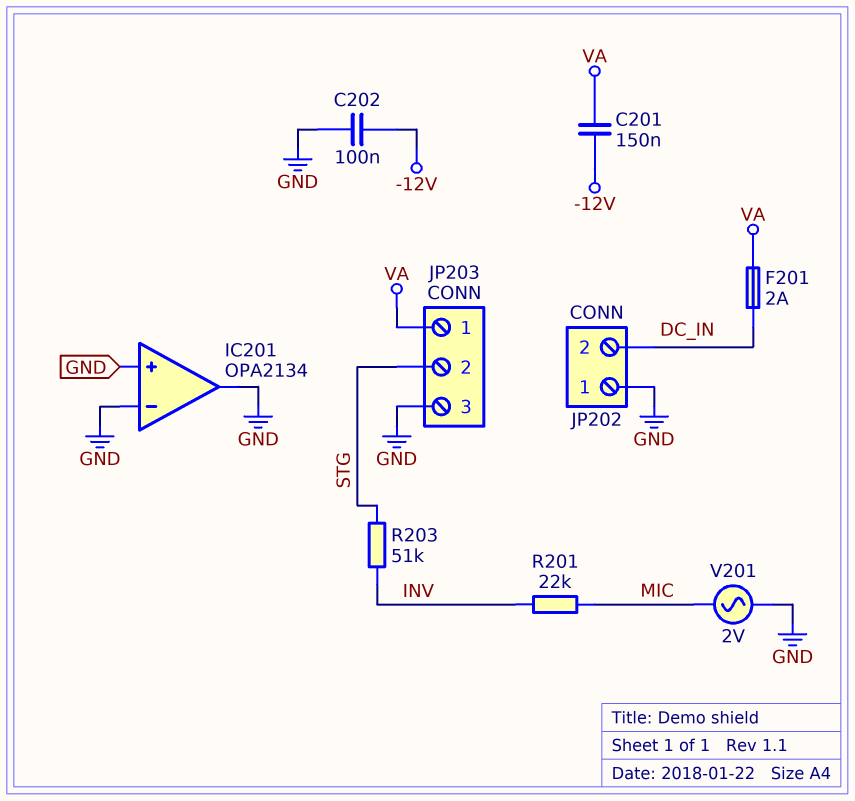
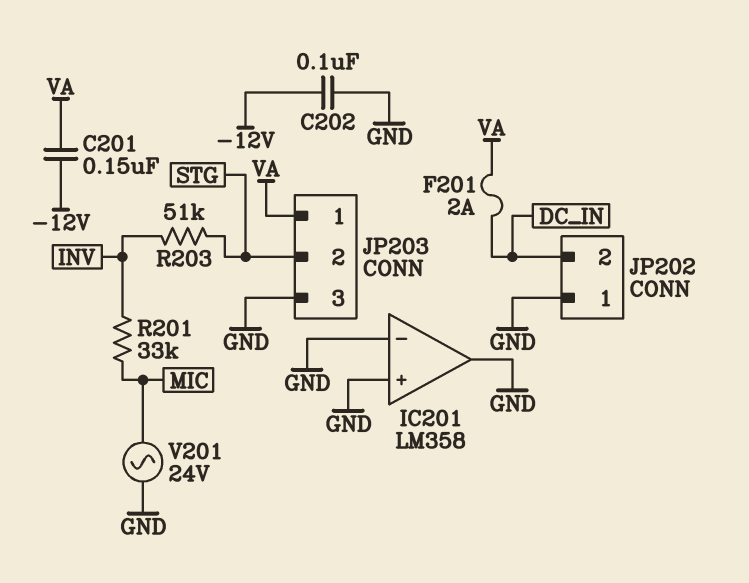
IC201: OPA2134 -> LM358
R201: 22k (INV, MIC) -> 33k (INV, MIC)
V201: AC 2V (GND, MIC) -> AC 24V (GND, MIC)

